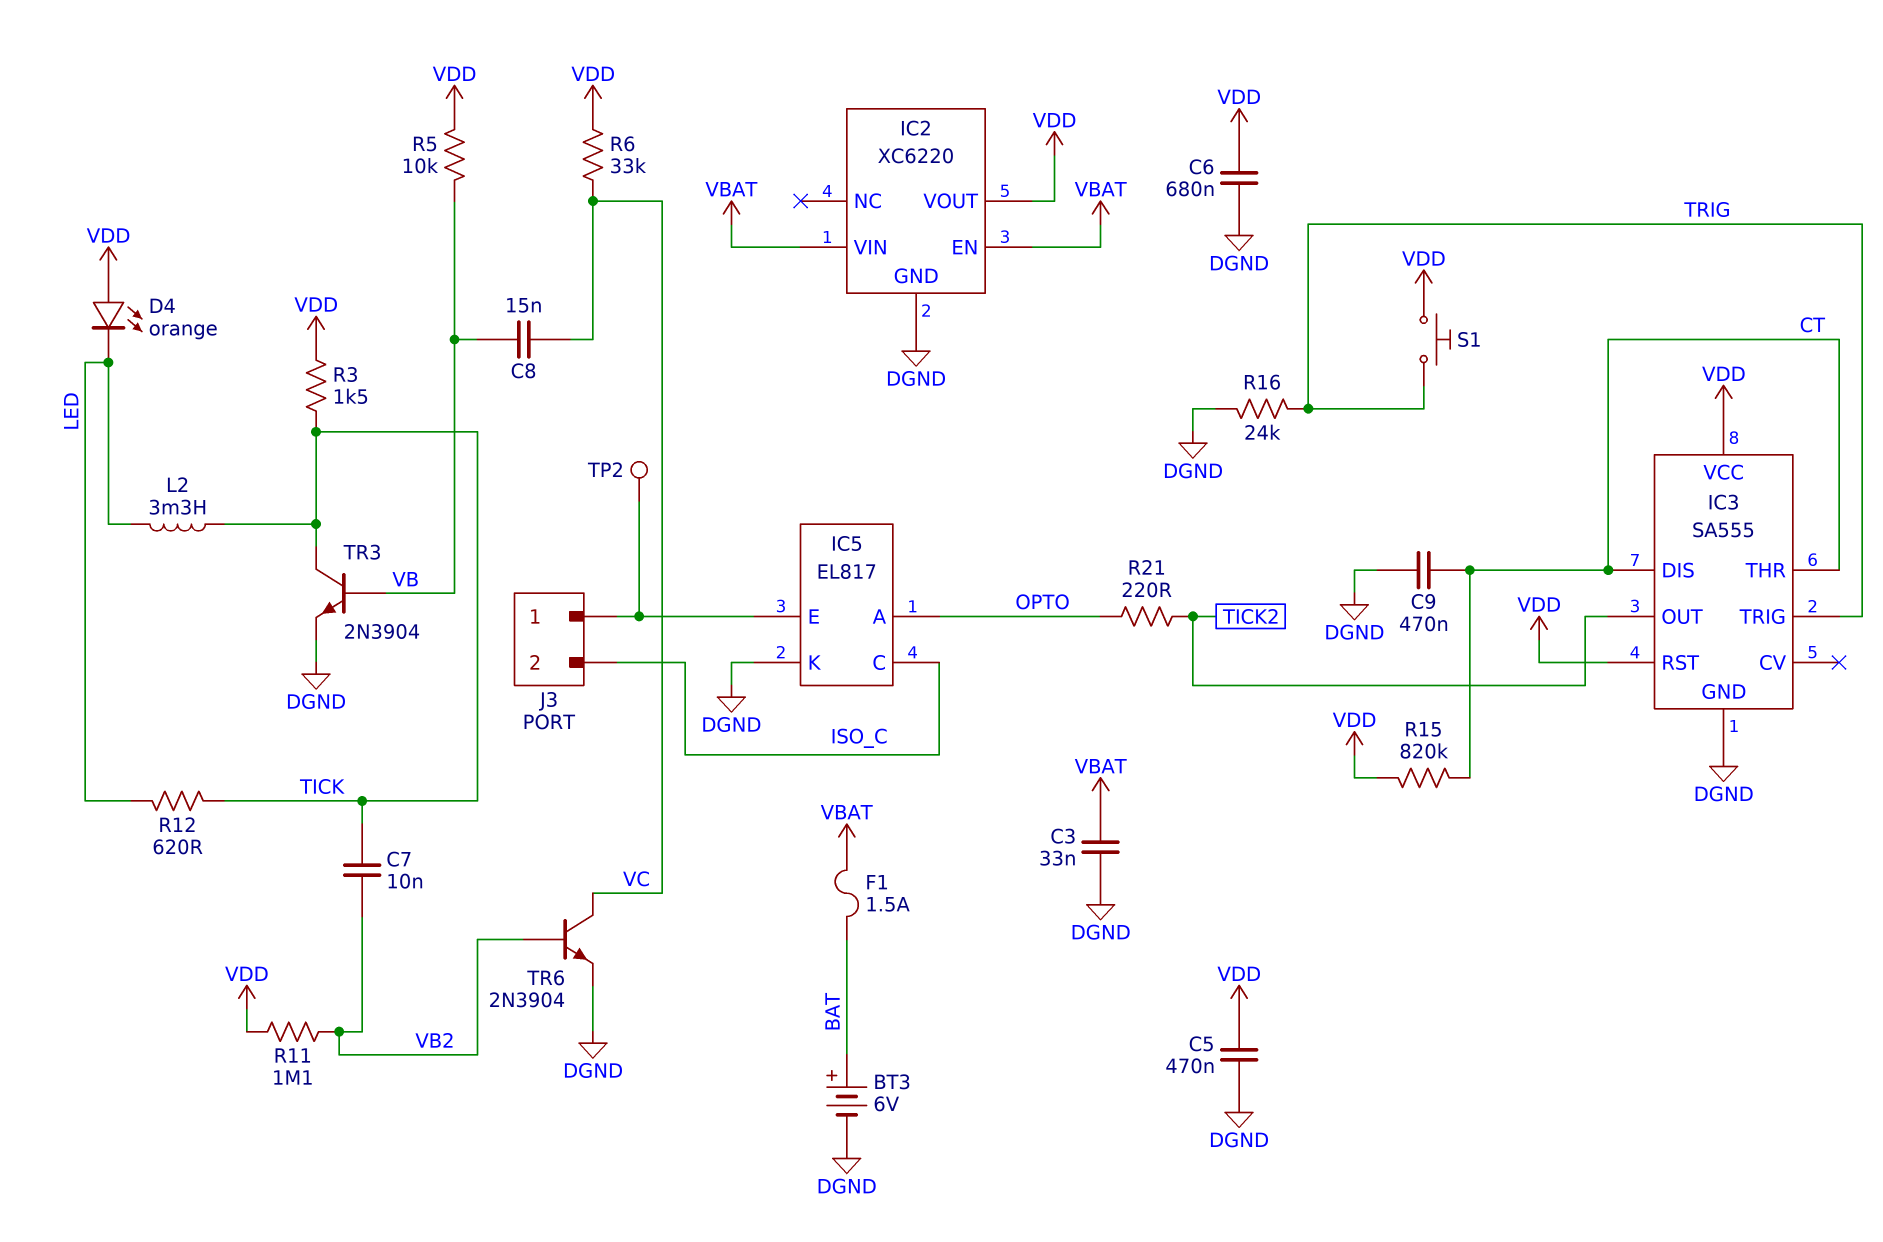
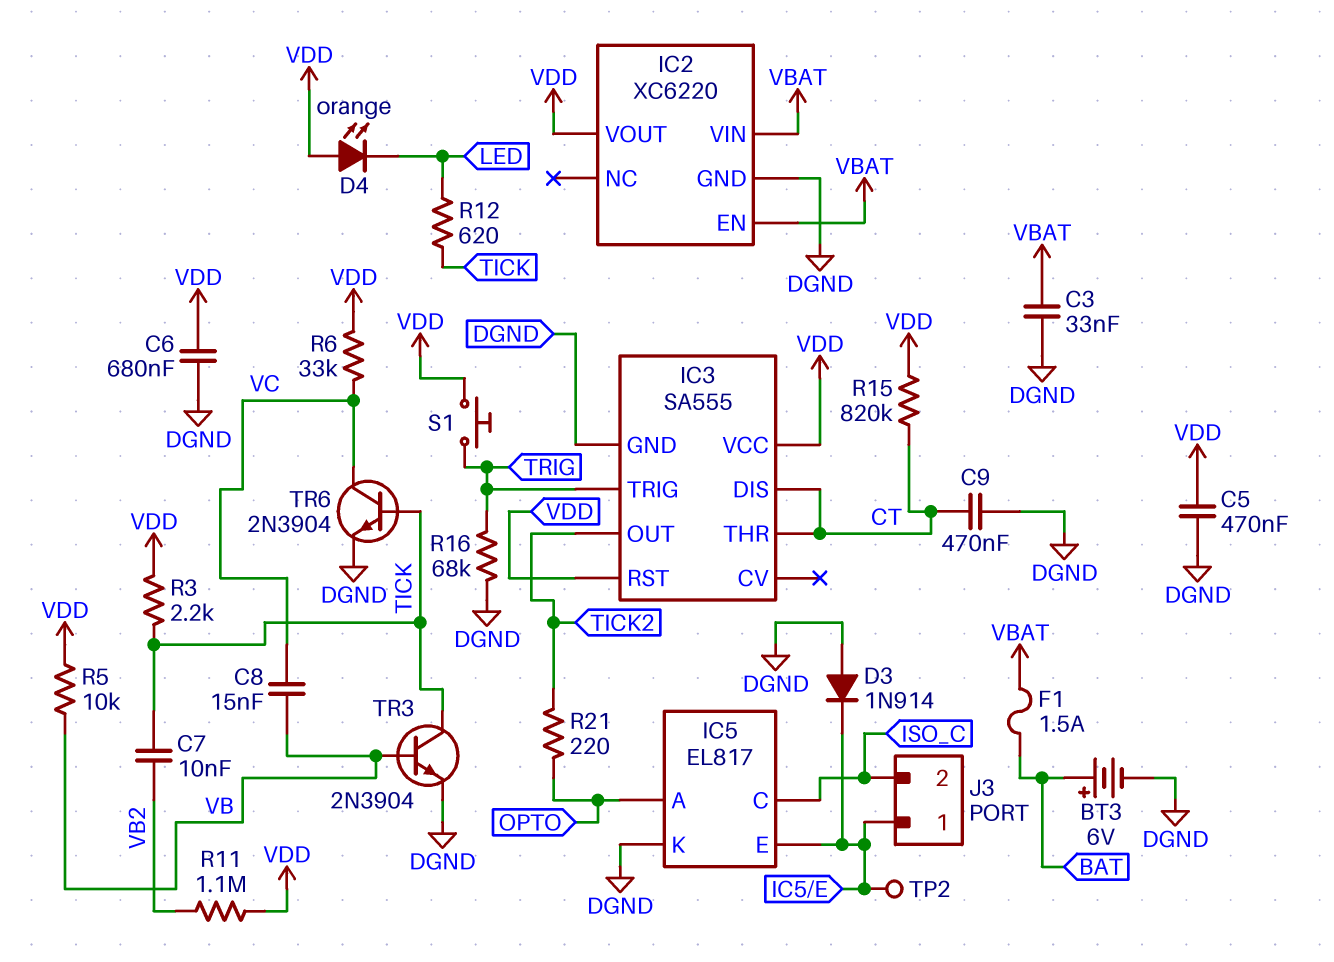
D3: none -> diode 1N914 (A DGND, K IC5/E)
L2: 3.3mH (LED, TICK) -> none
R3: 1.5k (TICK, VDD) -> 2.2k (TICK, VDD)
R16: 24k (DGND, TRIG) -> 68k (DGND, TRIG)
TR6: NPN 2N3904 (B VB2, C VC, E DGND) -> NPN 2N3904 (B TICK, C VC, E DGND)

